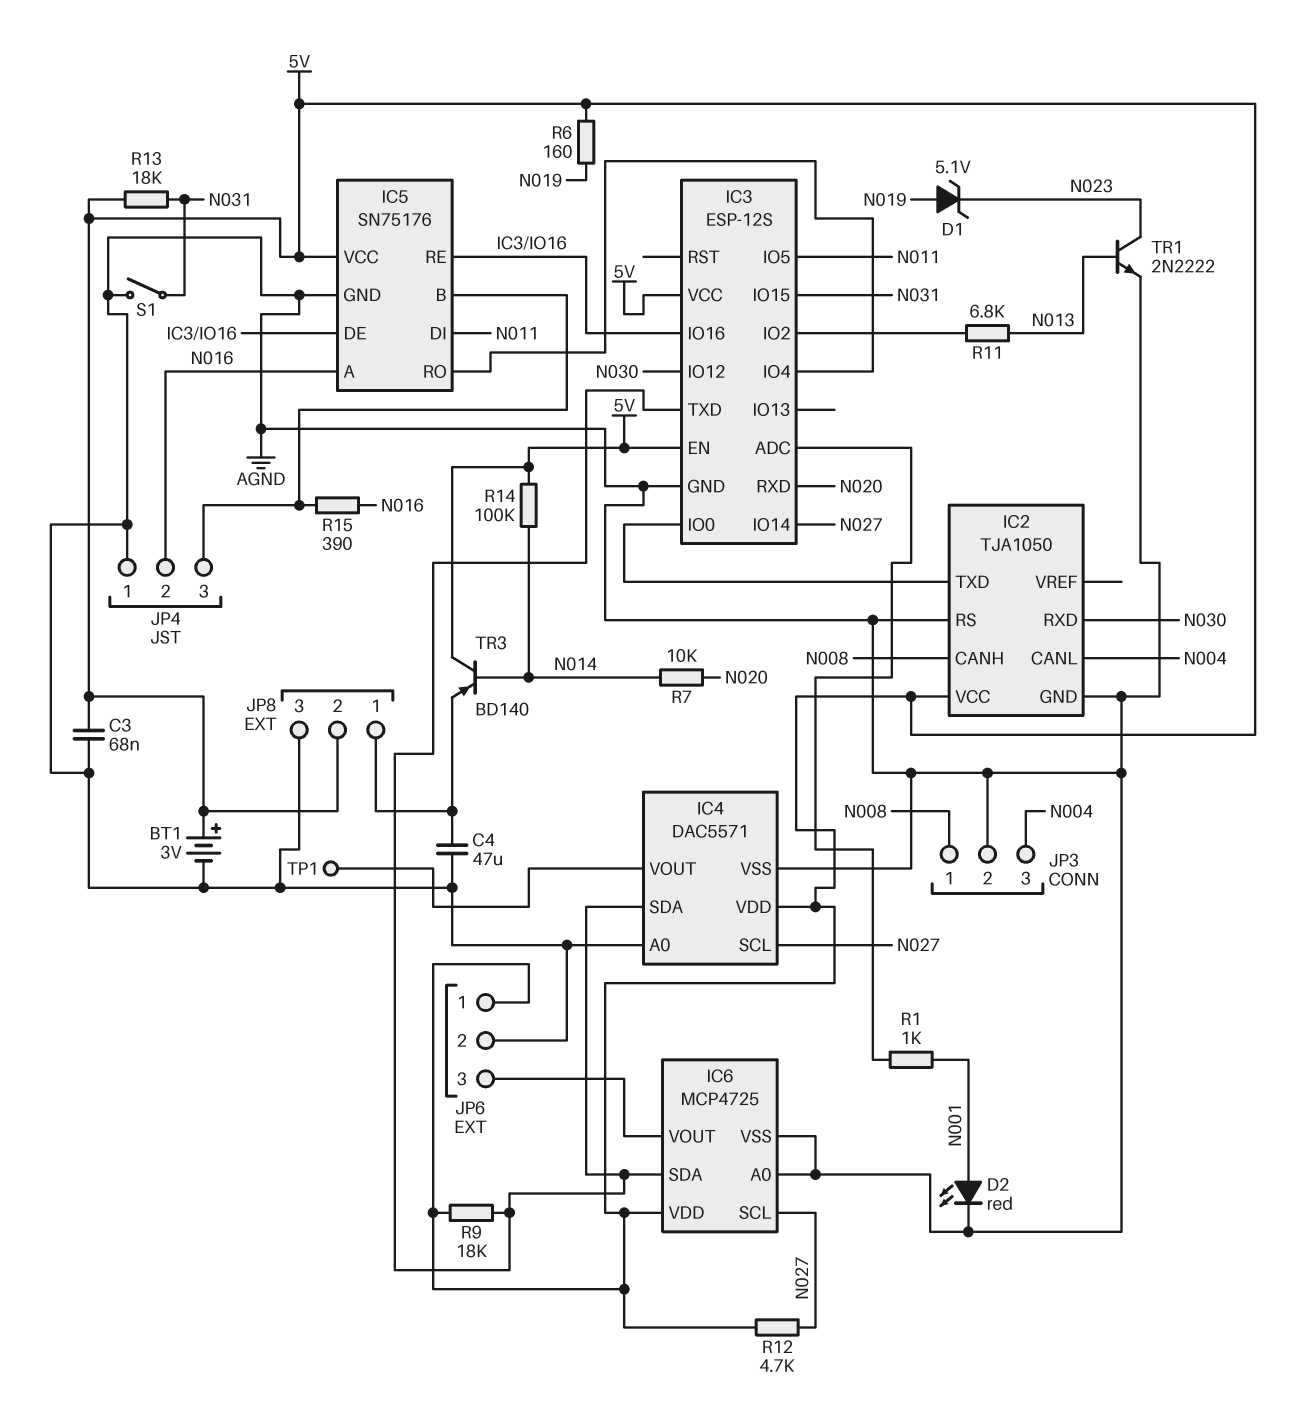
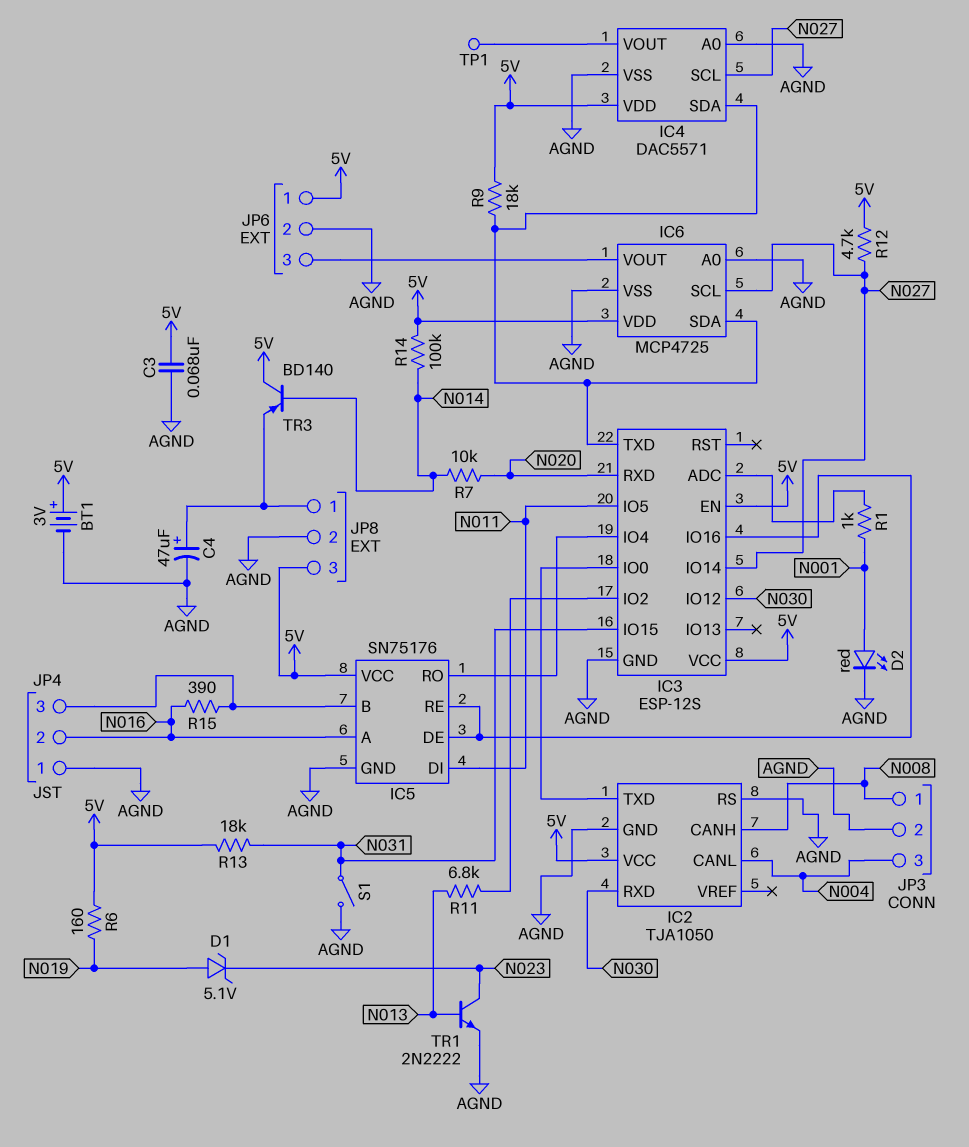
C4: 47uF (AGND, JP8/1) -> 47uF (plus JP8/1, minus AGND)
JP8 pin 2: 5V -> AGND
JP8 pin 3: AGND -> 5V

